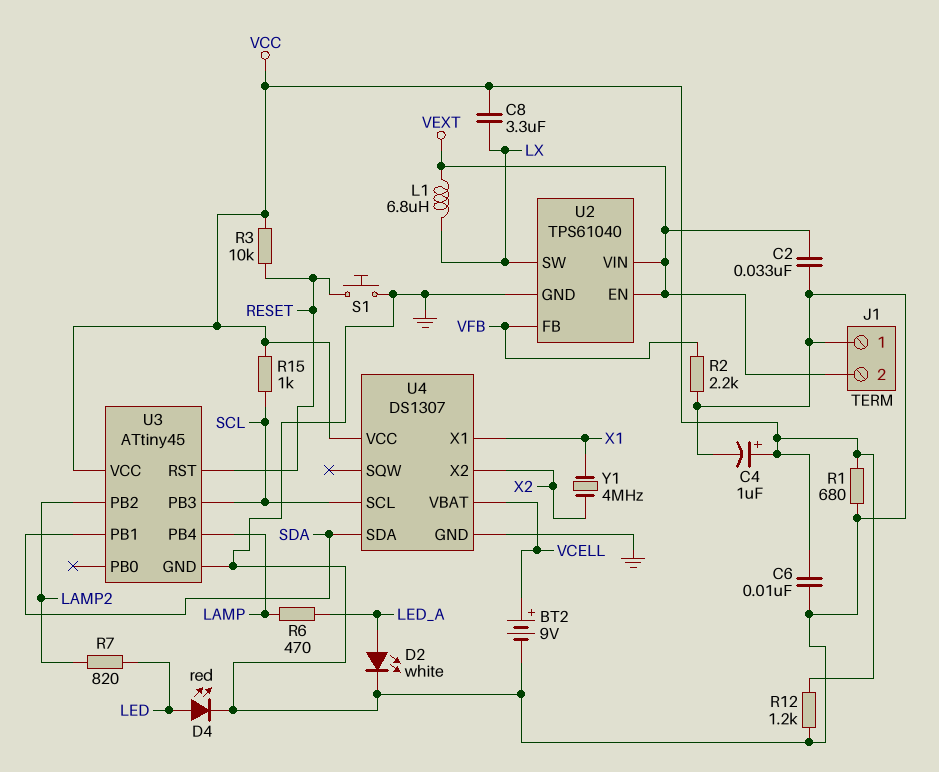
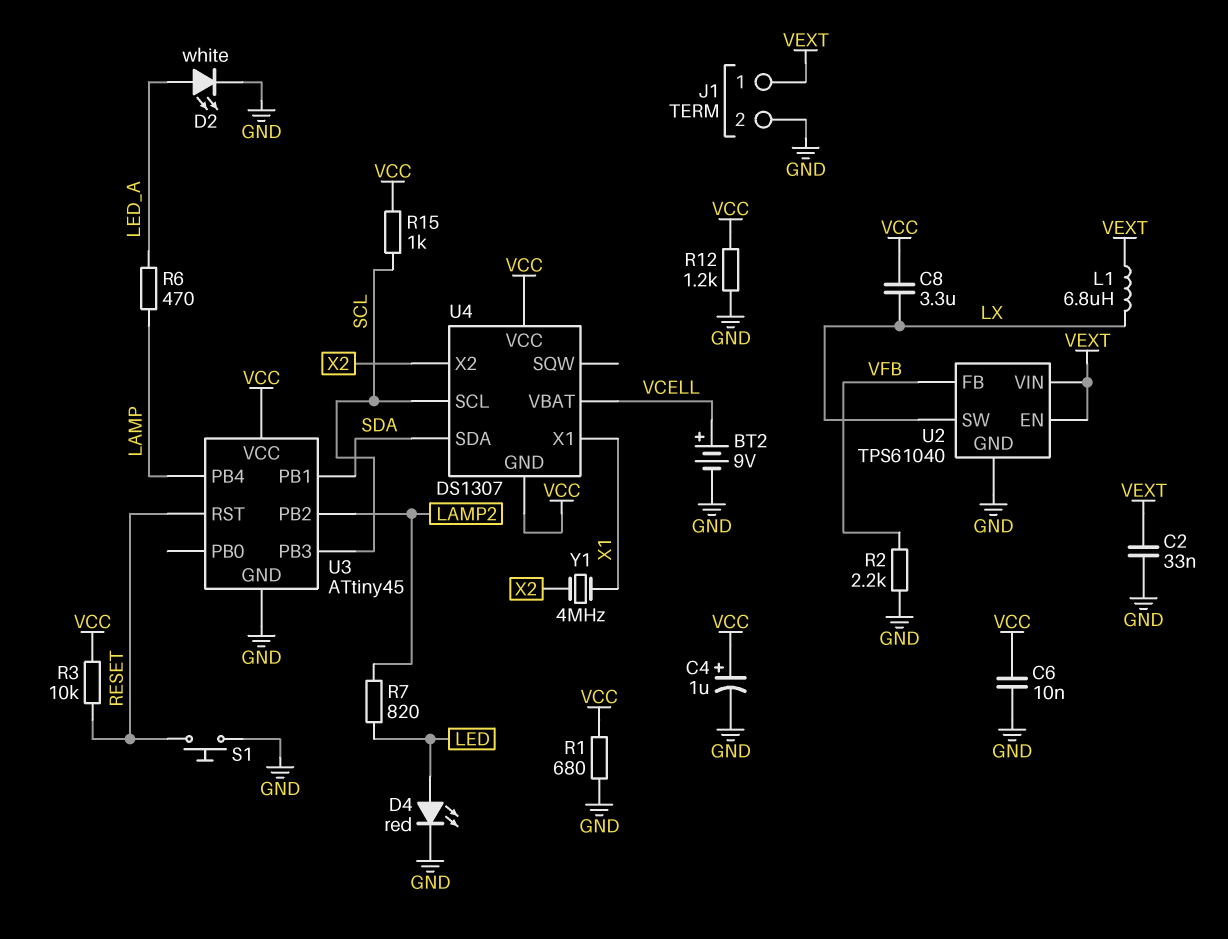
J1 pin 1: GND -> VEXT
J1 pin 2: VEXT -> GND
U4 pin GND: GND -> VCC

